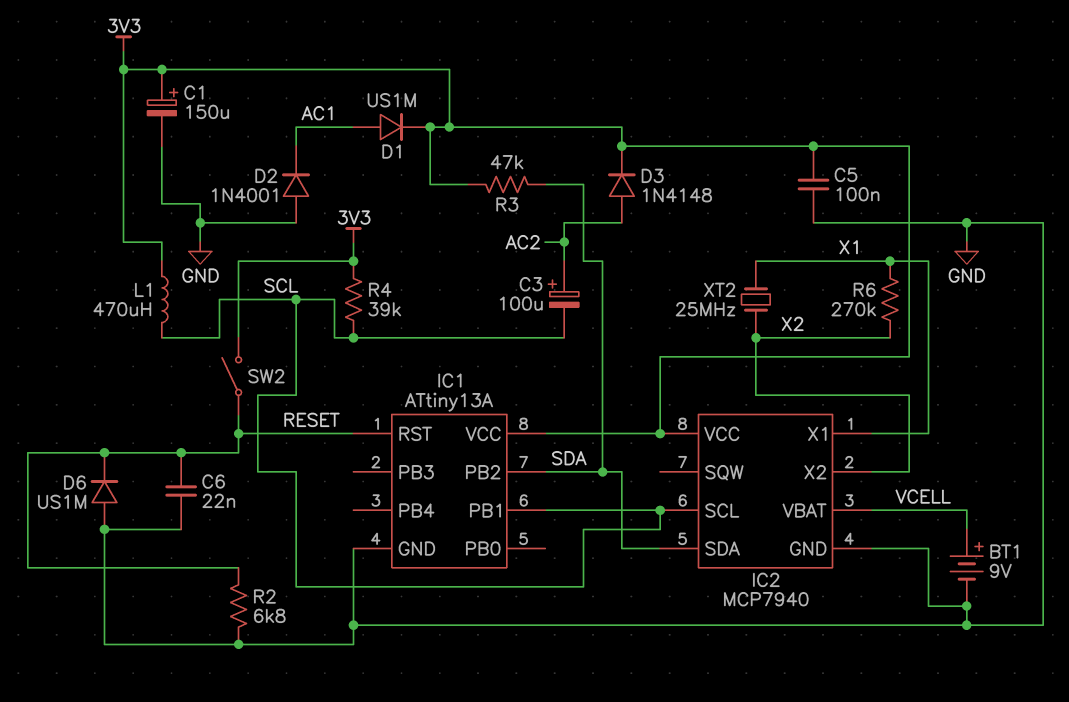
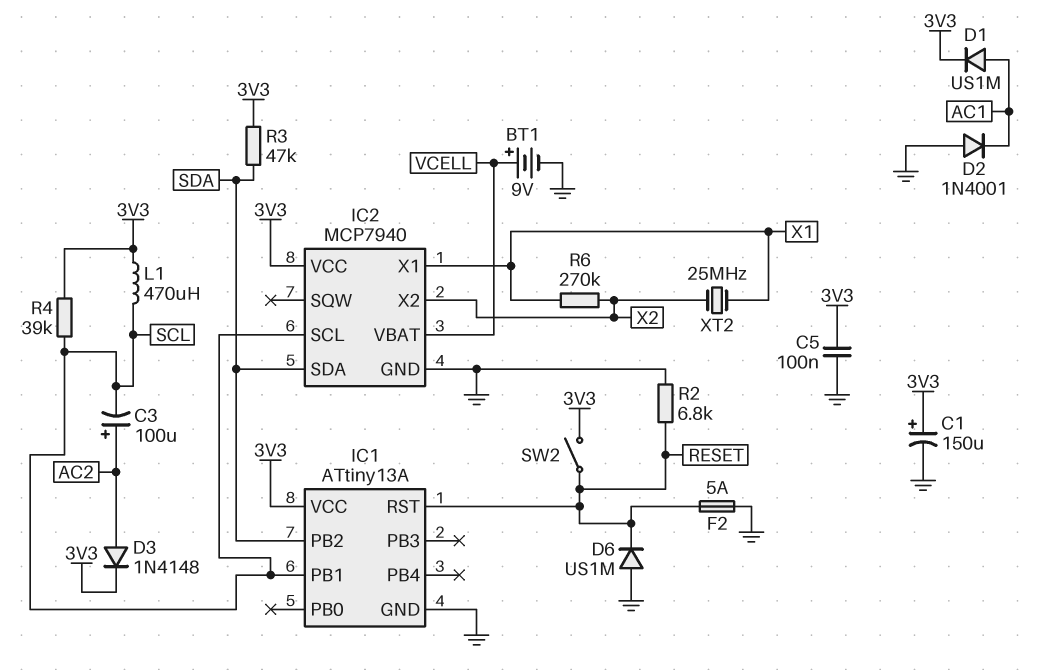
C6: 22nF (GND, RESET) -> none
F2: none -> 5A (GND, RESET)

